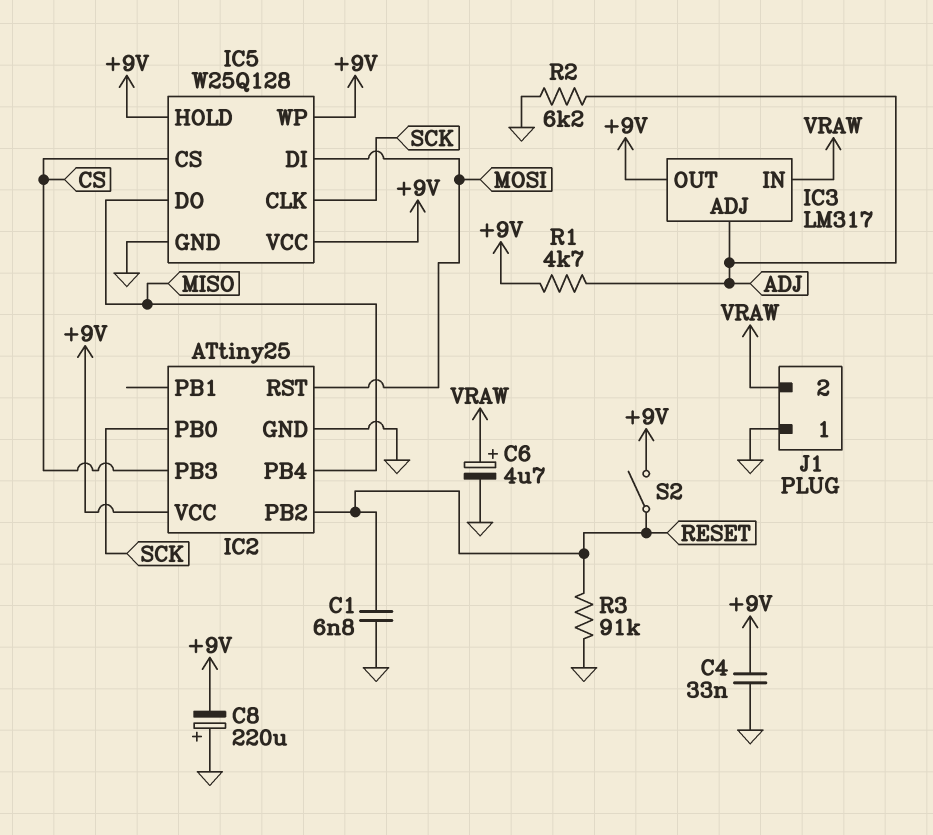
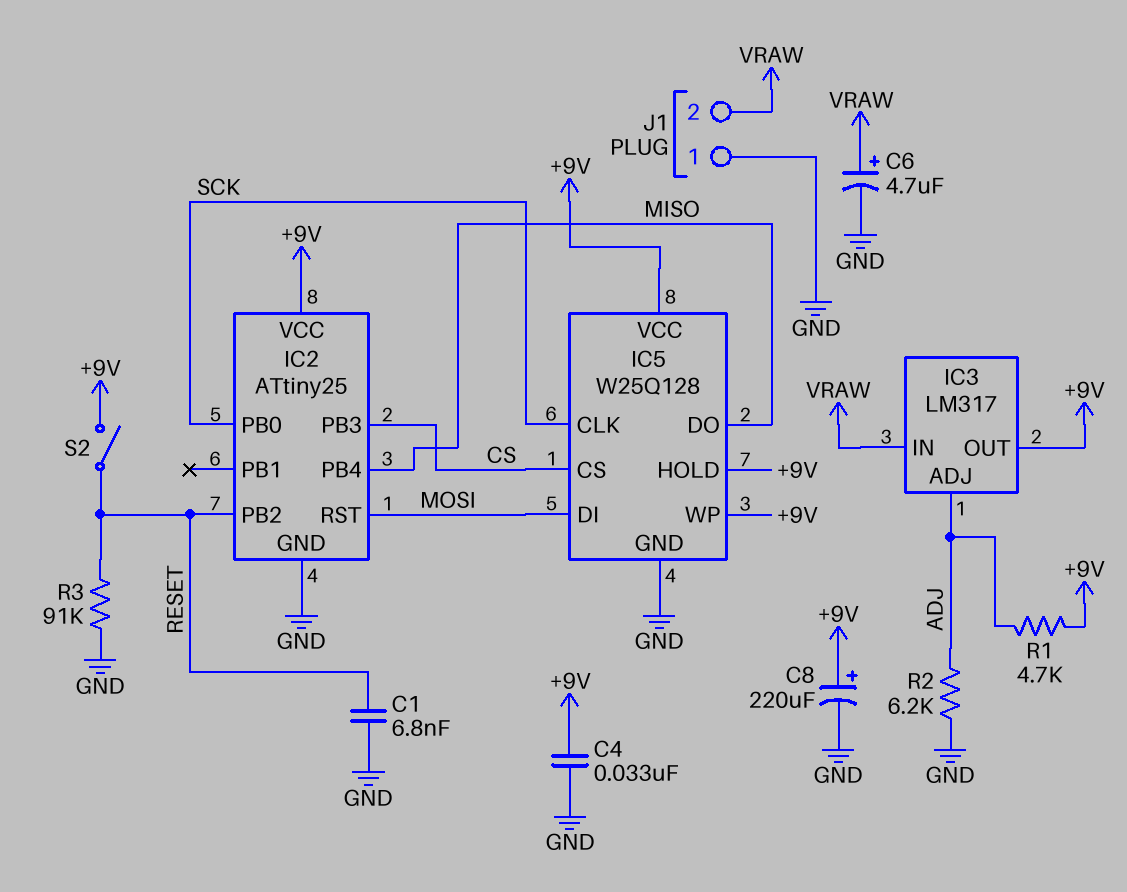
C8: 220uF (plus GND, minus +9V) -> 220uF (plus +9V, minus GND)

